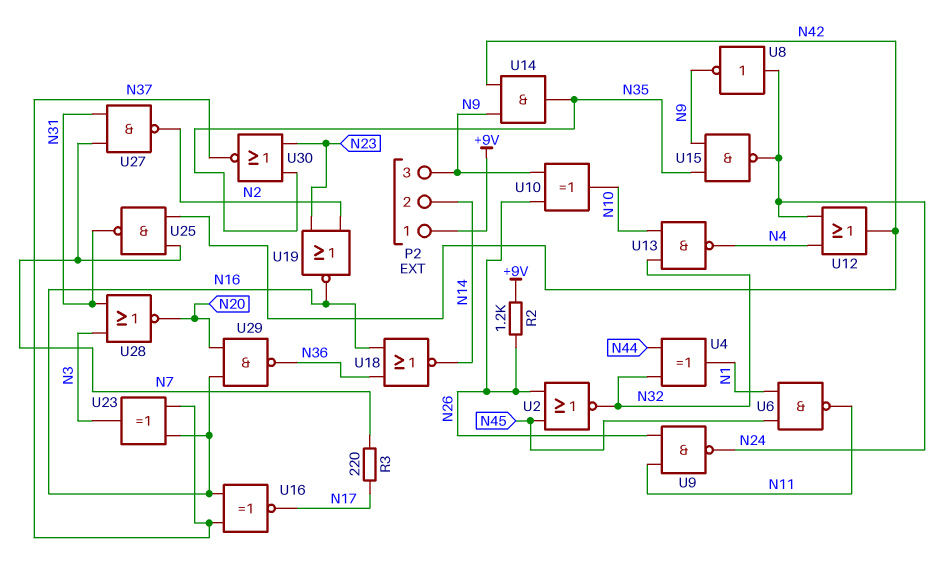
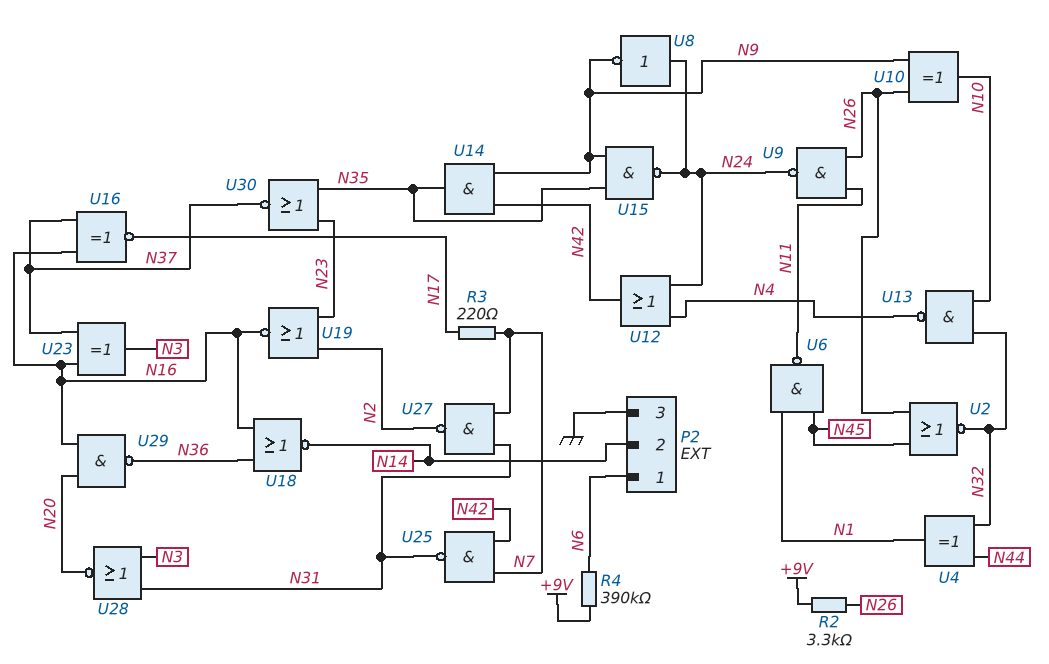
P2 pin 1: +9V -> N6
P2 pin 3: N9 -> GND
R2: 1.2k (+9V, N26) -> 3.3k (+9V, N26)
R4: none -> 390k (+9V, N6)

